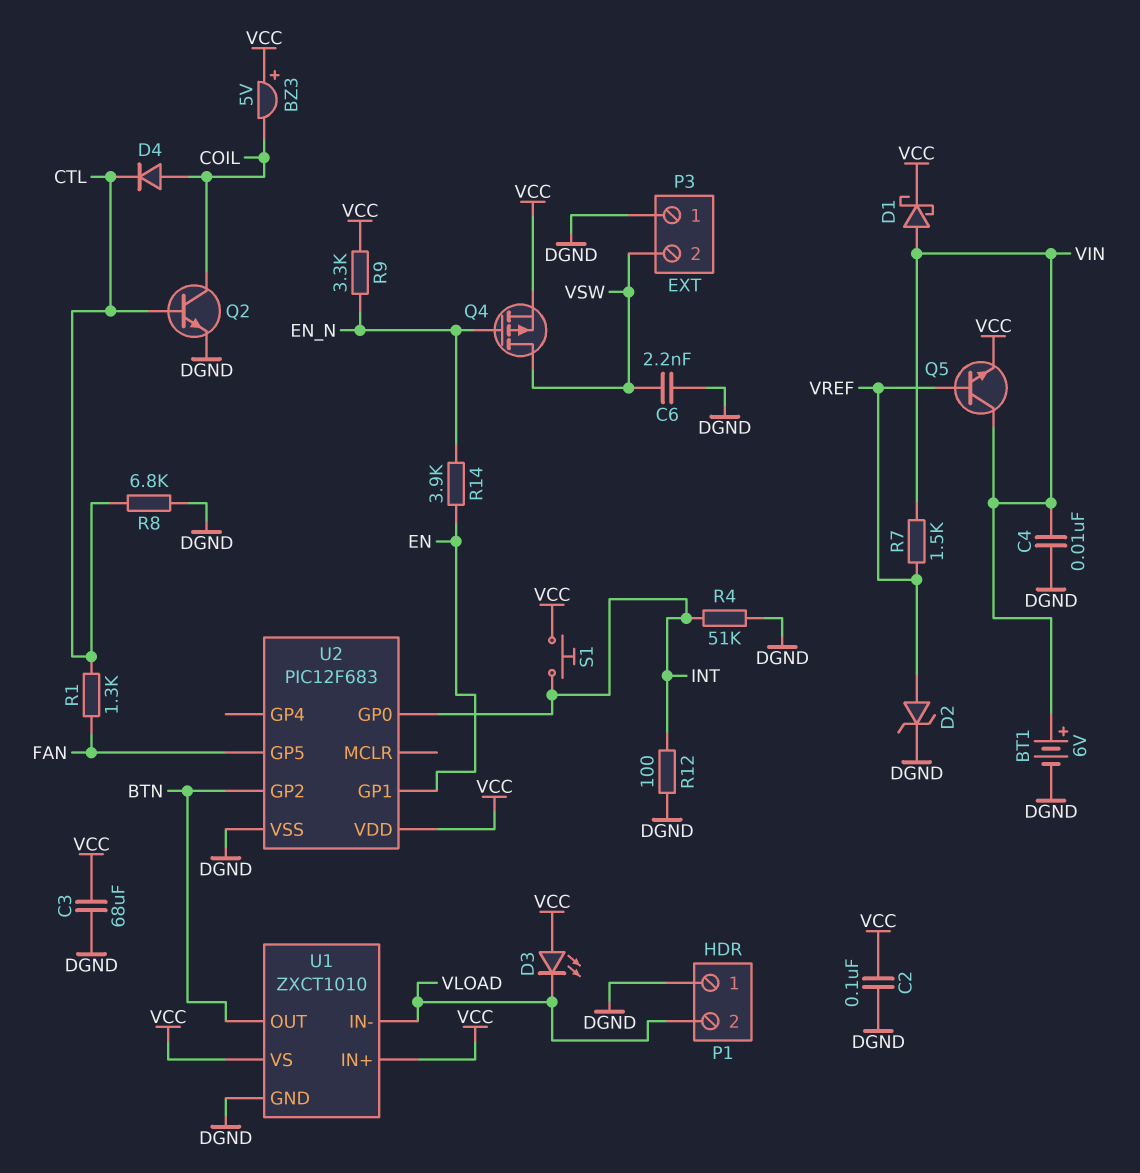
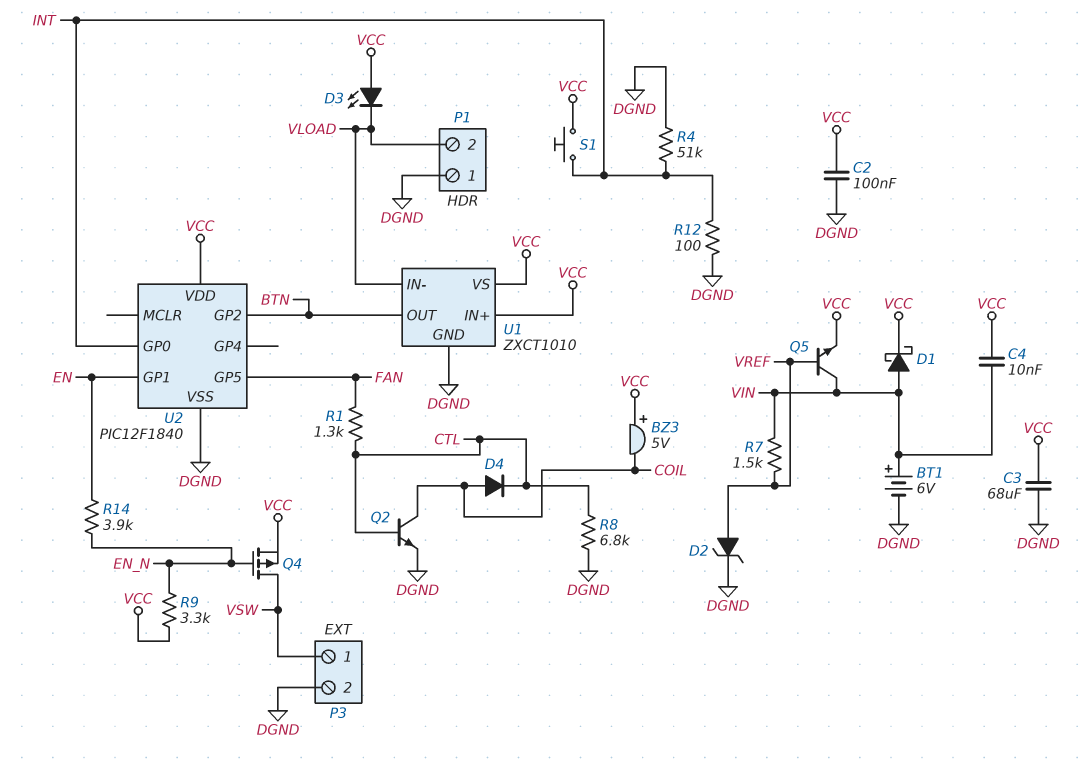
C4: 10nF (DGND, VIN) -> 10nF (VCC, VIN)
C6: 2.2nF (DGND, VSW) -> none
P3 pin 1: DGND -> VSW
P3 pin 2: VSW -> DGND
U2: PIC12F683 -> PIC12F1840

